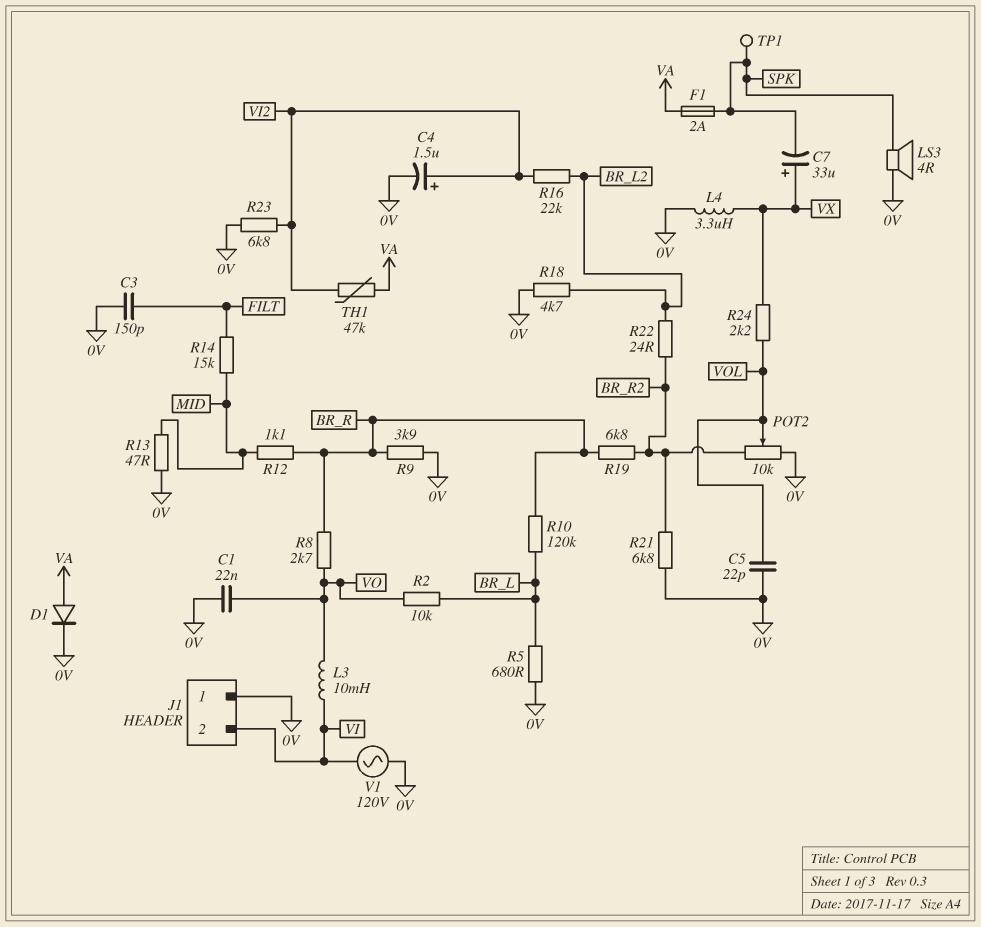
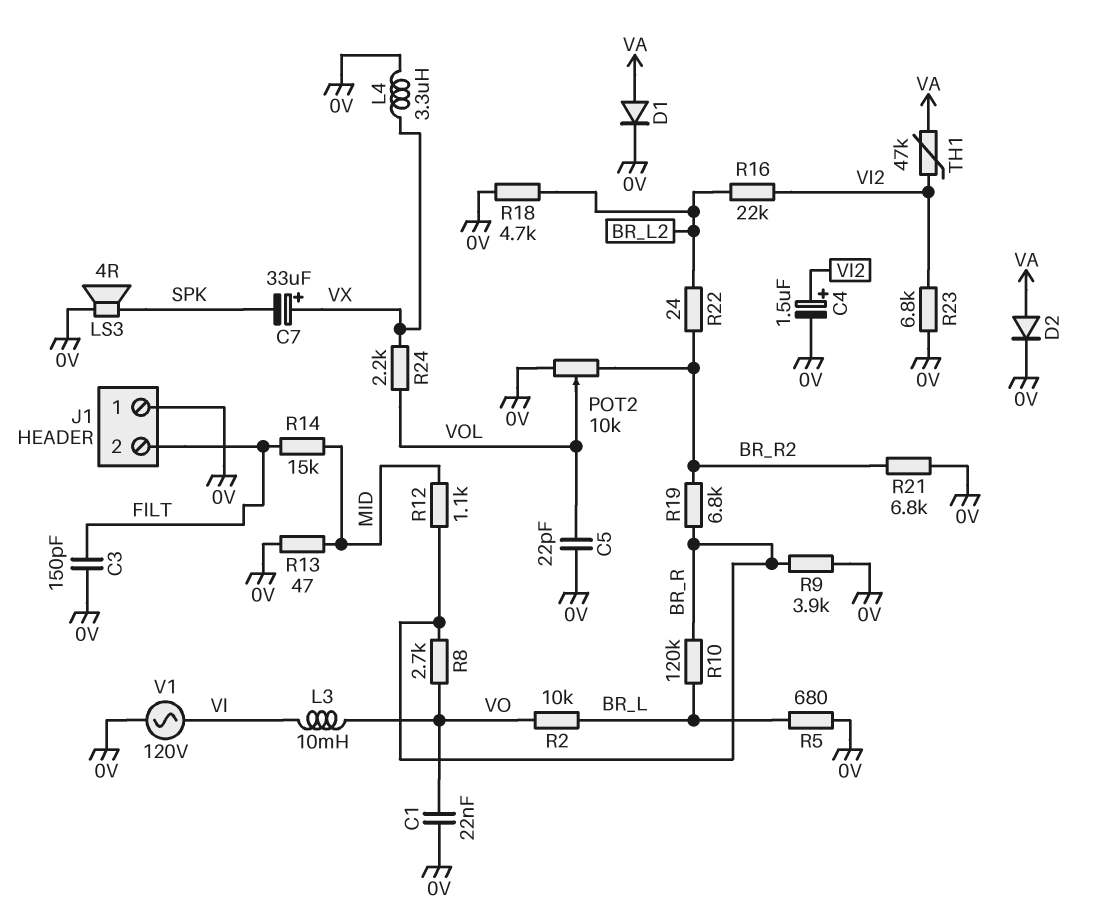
D2: none -> diode (A VA, K 0V)
F1: 2A (SPK, VA) -> none
J1 pin 2: VI -> FILT
TP1: test point (SPK) -> none

